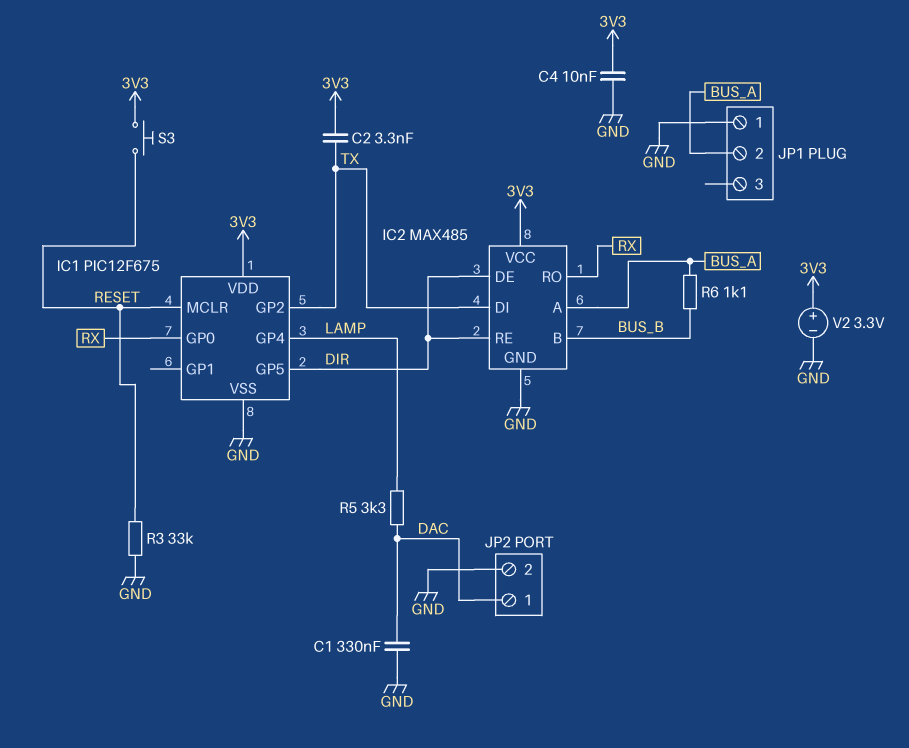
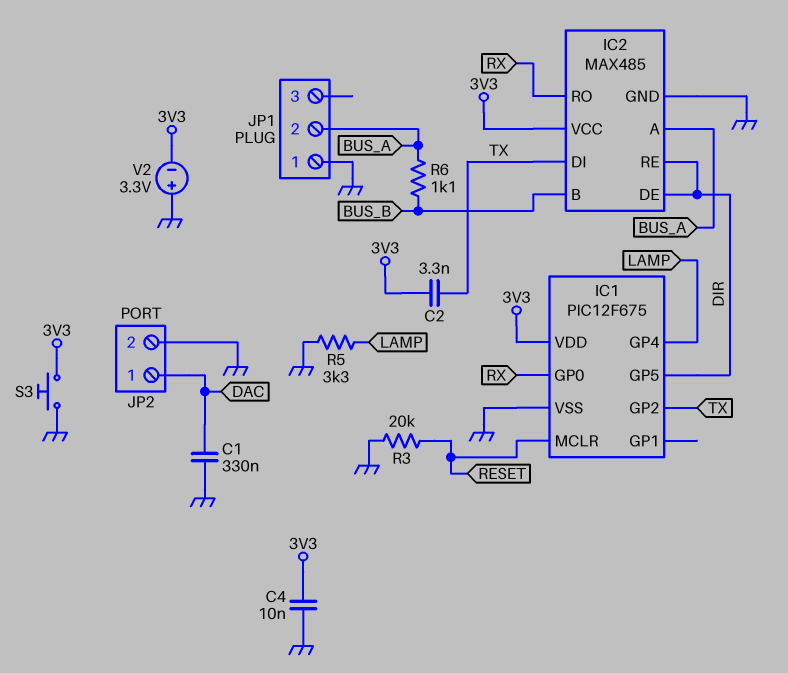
R3: 33k (GND, RESET) -> 20k (GND, RESET)
R5: 3.3k (DAC, LAMP) -> 3.3k (GND, LAMP)
S3: button (3V3, RESET) -> button (3V3, GND)
V2: 3.3V (plus 3V3, minus GND) -> 3.3V (plus GND, minus 3V3)

